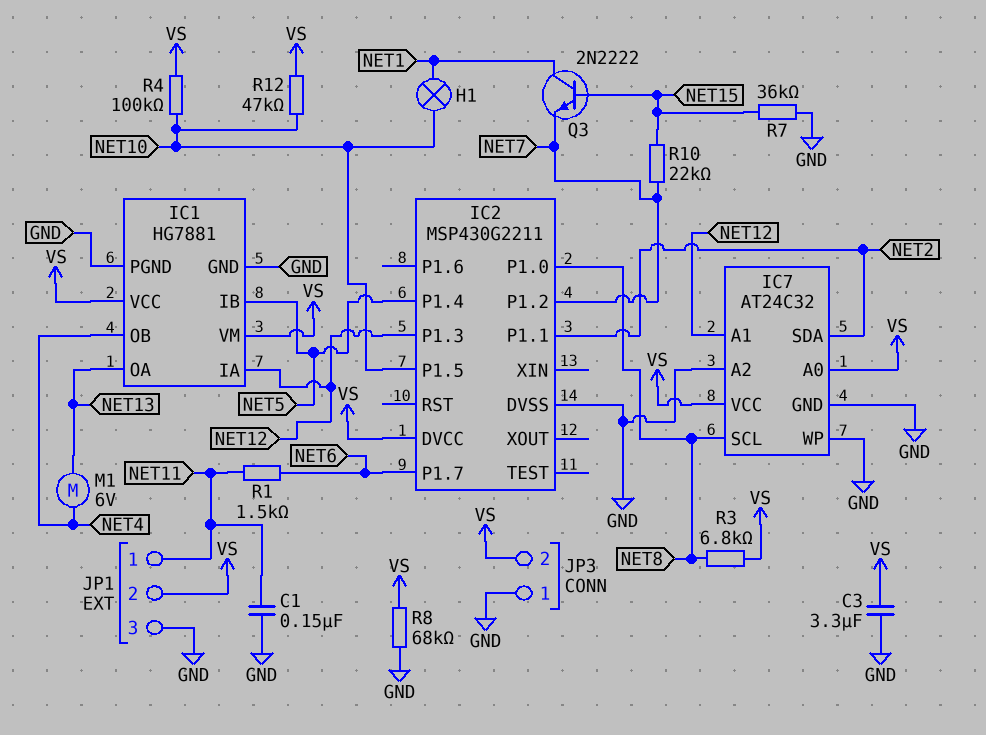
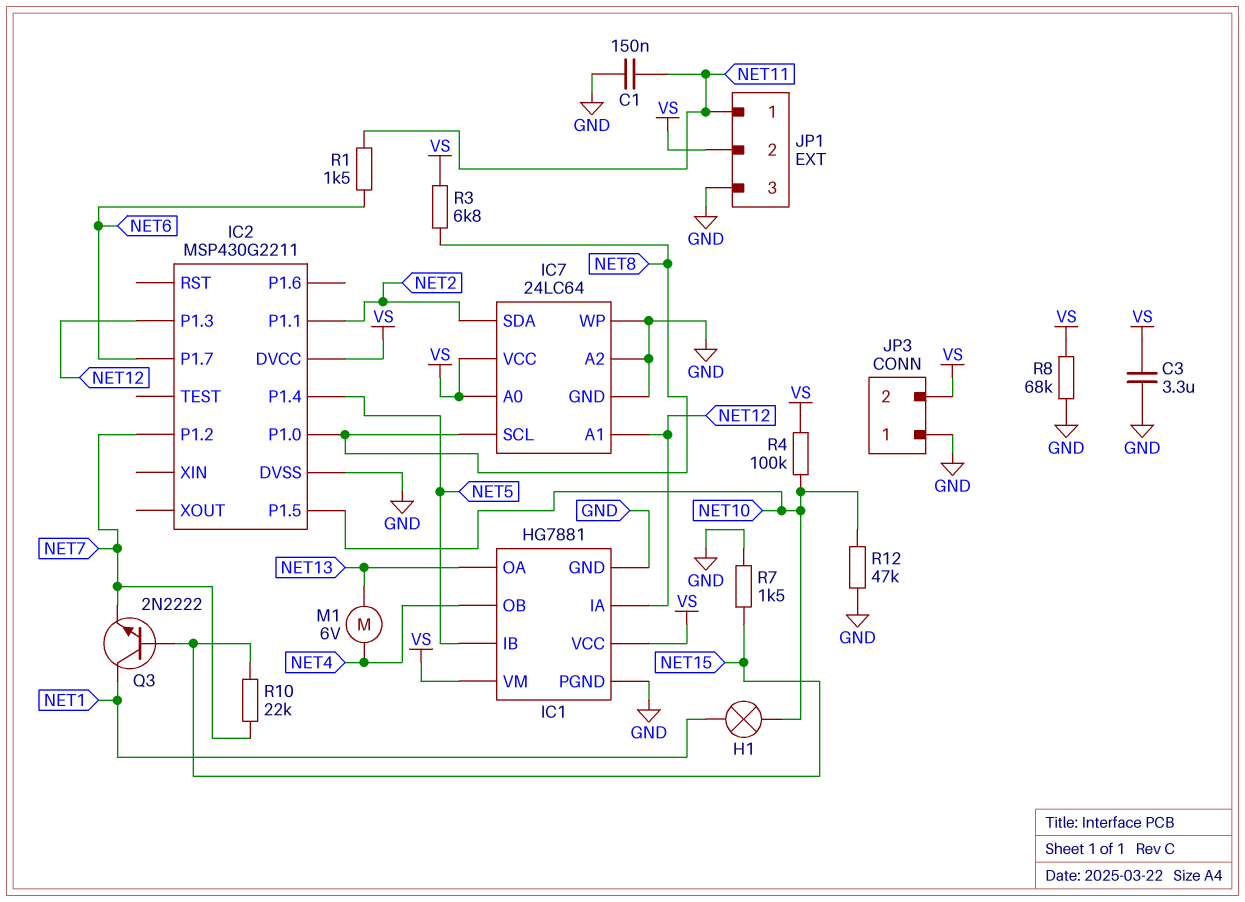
IC7: AT24C32 -> 24LC64
R7: 36k (GND, NET15) -> 1.5k (GND, NET15)
R12: 47k (NET10, VS) -> 47k (GND, NET10)

